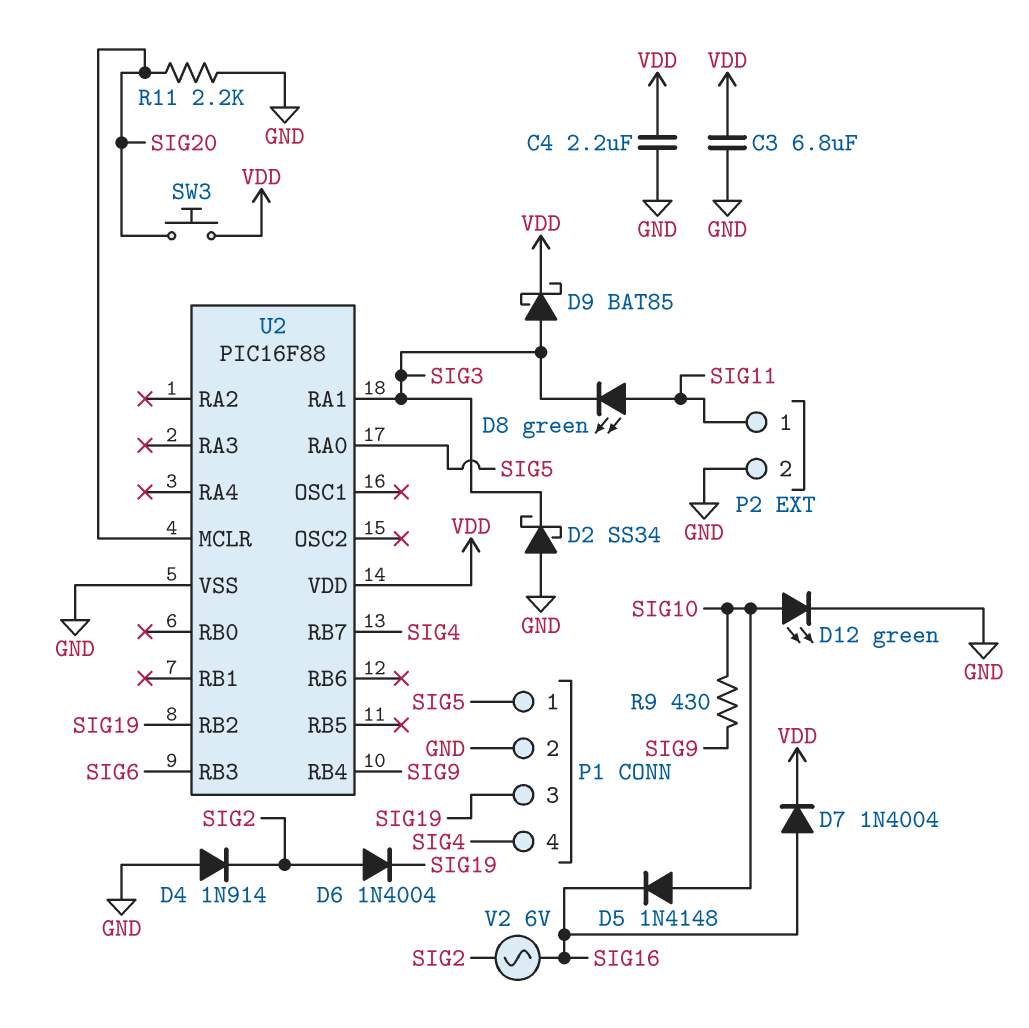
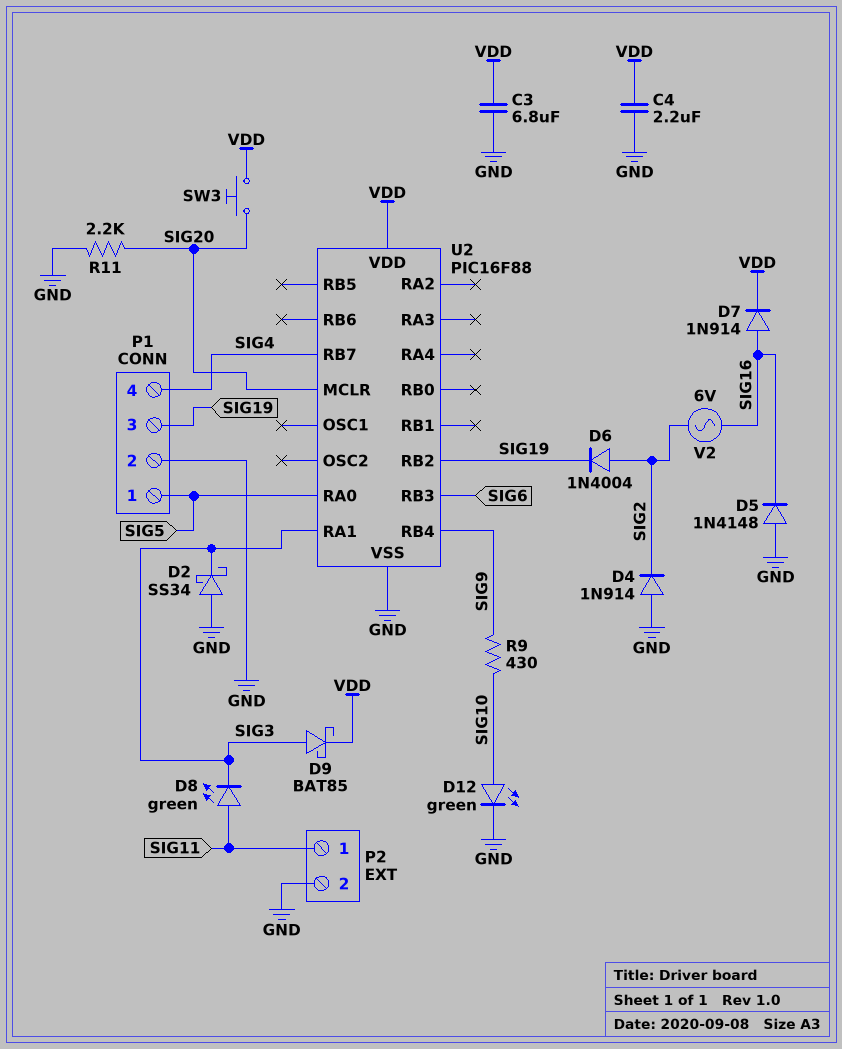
D5: diode 1N4148 (A SIG10, K SIG16) -> diode 1N4148 (A GND, K SIG16)
D7: diode 1N4004 (A SIG16, K VDD) -> diode 1N914 (A SIG16, K VDD)

